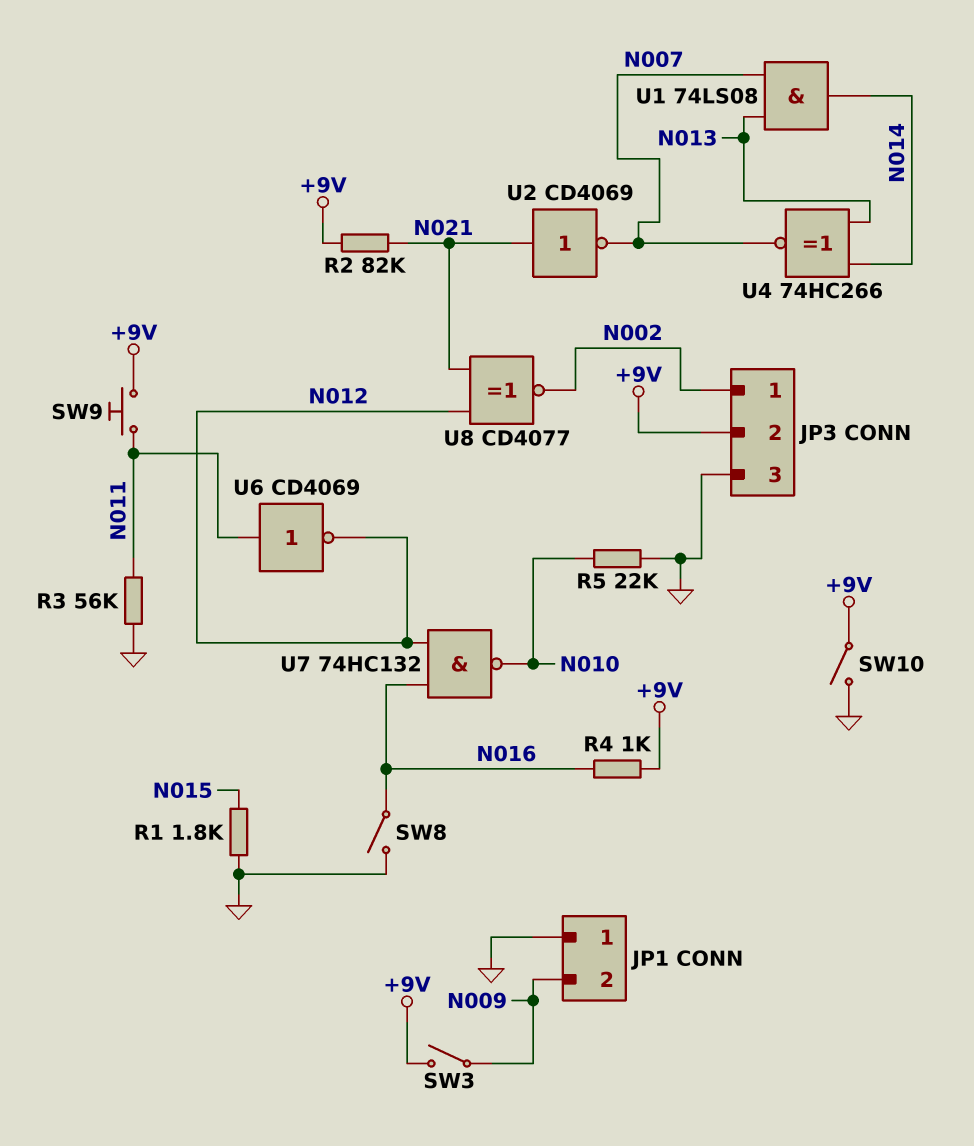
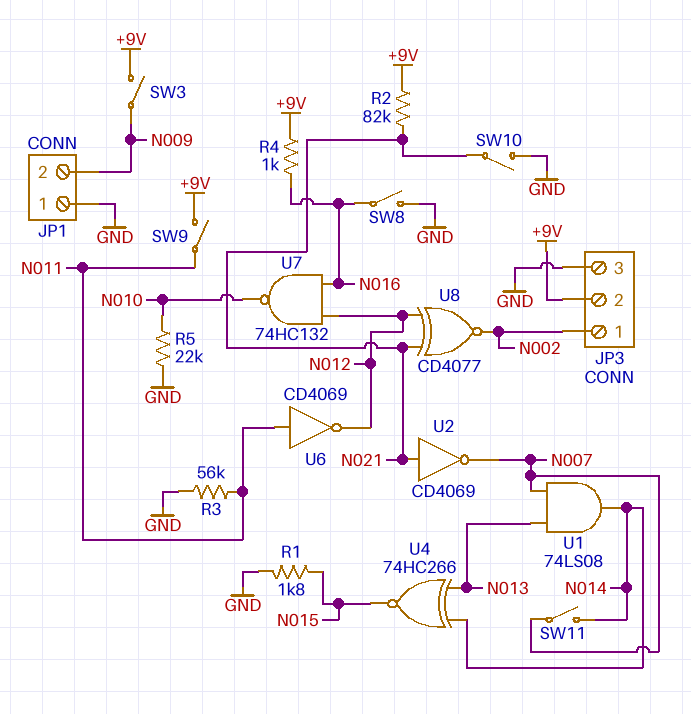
SW9: button (+9V, N011) -> switch (+9V, N011)
SW10: switch (+9V, GND) -> switch (GND, N021)
SW11: none -> switch (N007, N014)
U4: XNOR 74HC266 (in N013, in N014, out N007) -> XNOR 74HC266 (in N013, in N014, out N015)

